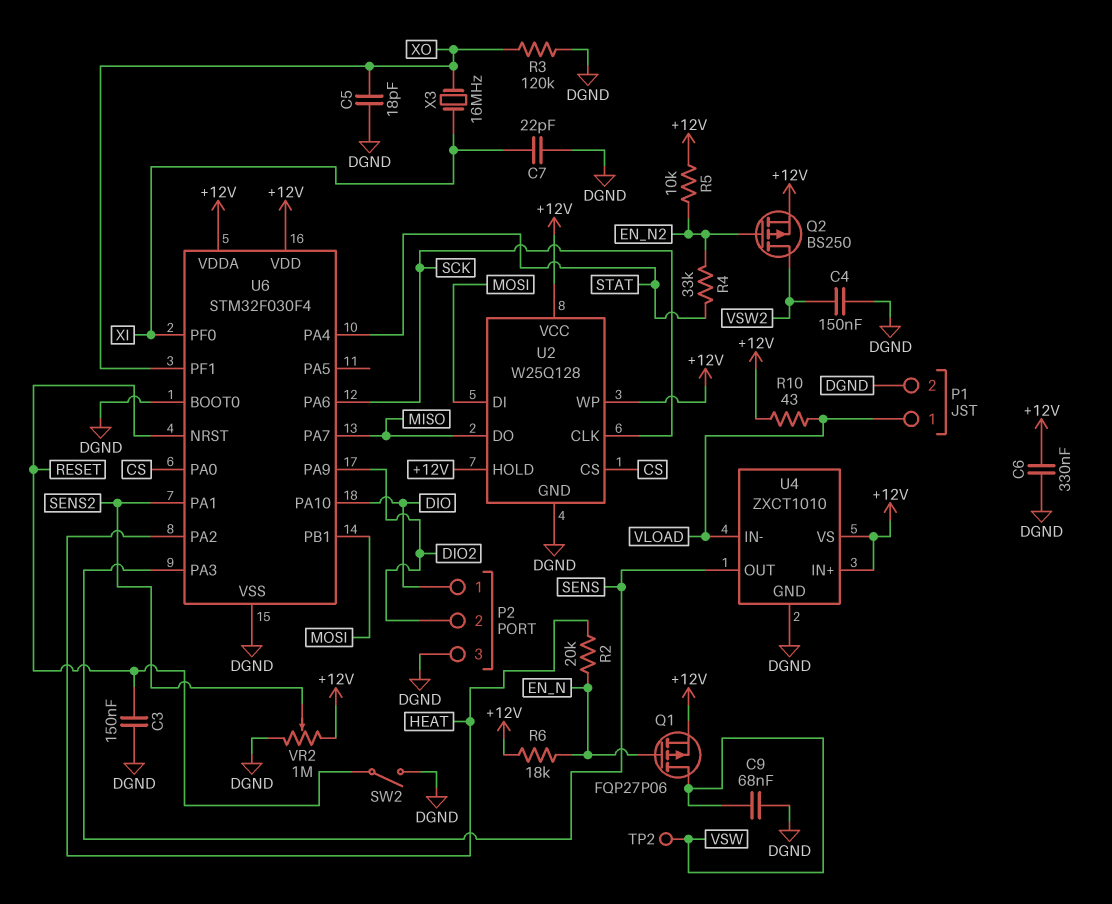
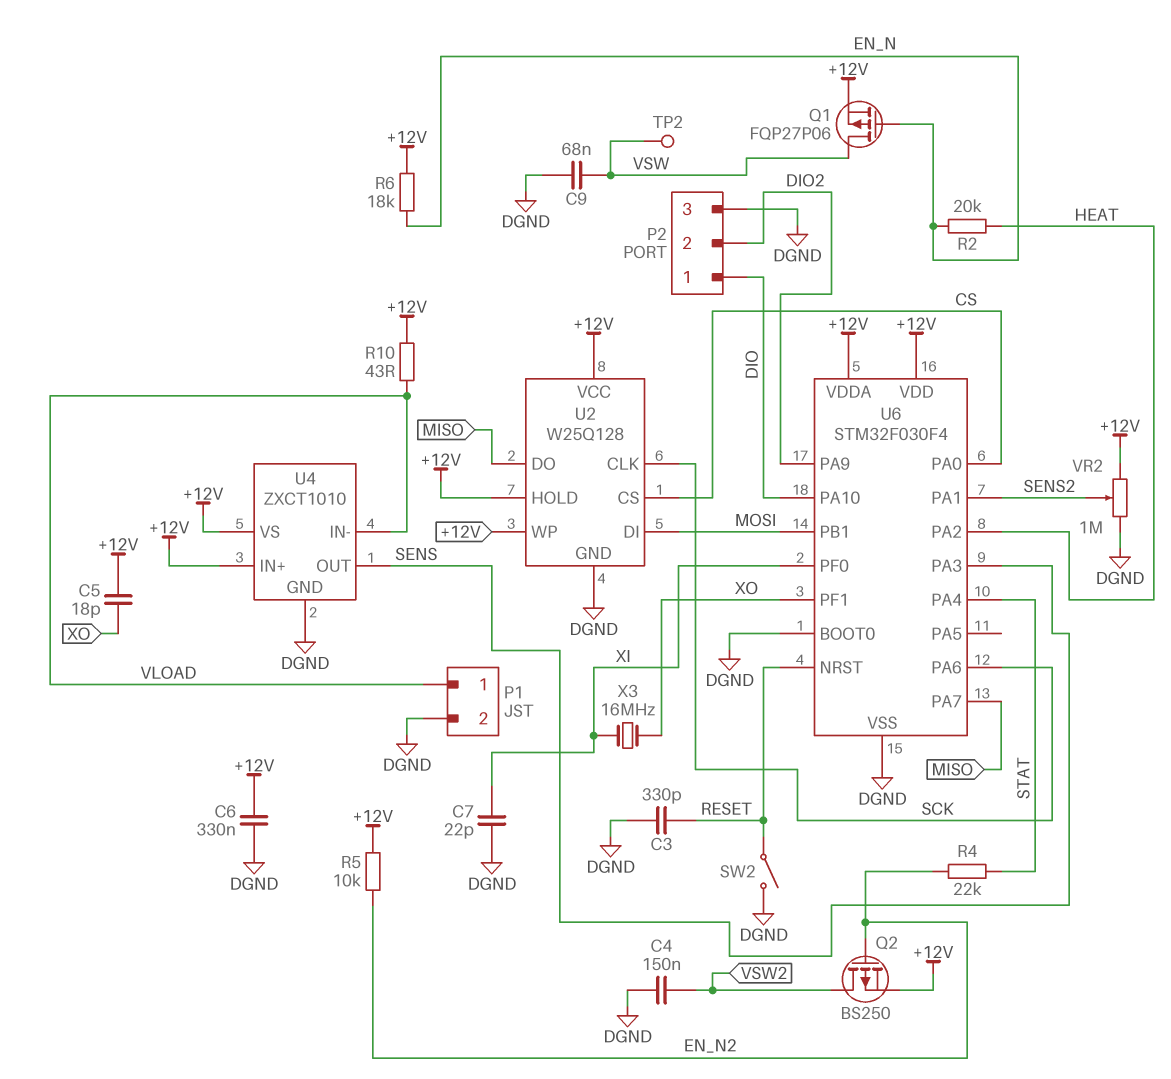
C3: 150nF (DGND, RESET) -> 330pF (DGND, RESET)
C5: 18pF (DGND, XO) -> 18pF (+12V, XO)
R3: 120k (DGND, XO) -> none
R4: 33k (EN_N2, STAT) -> 22k (EN_N2, STAT)

